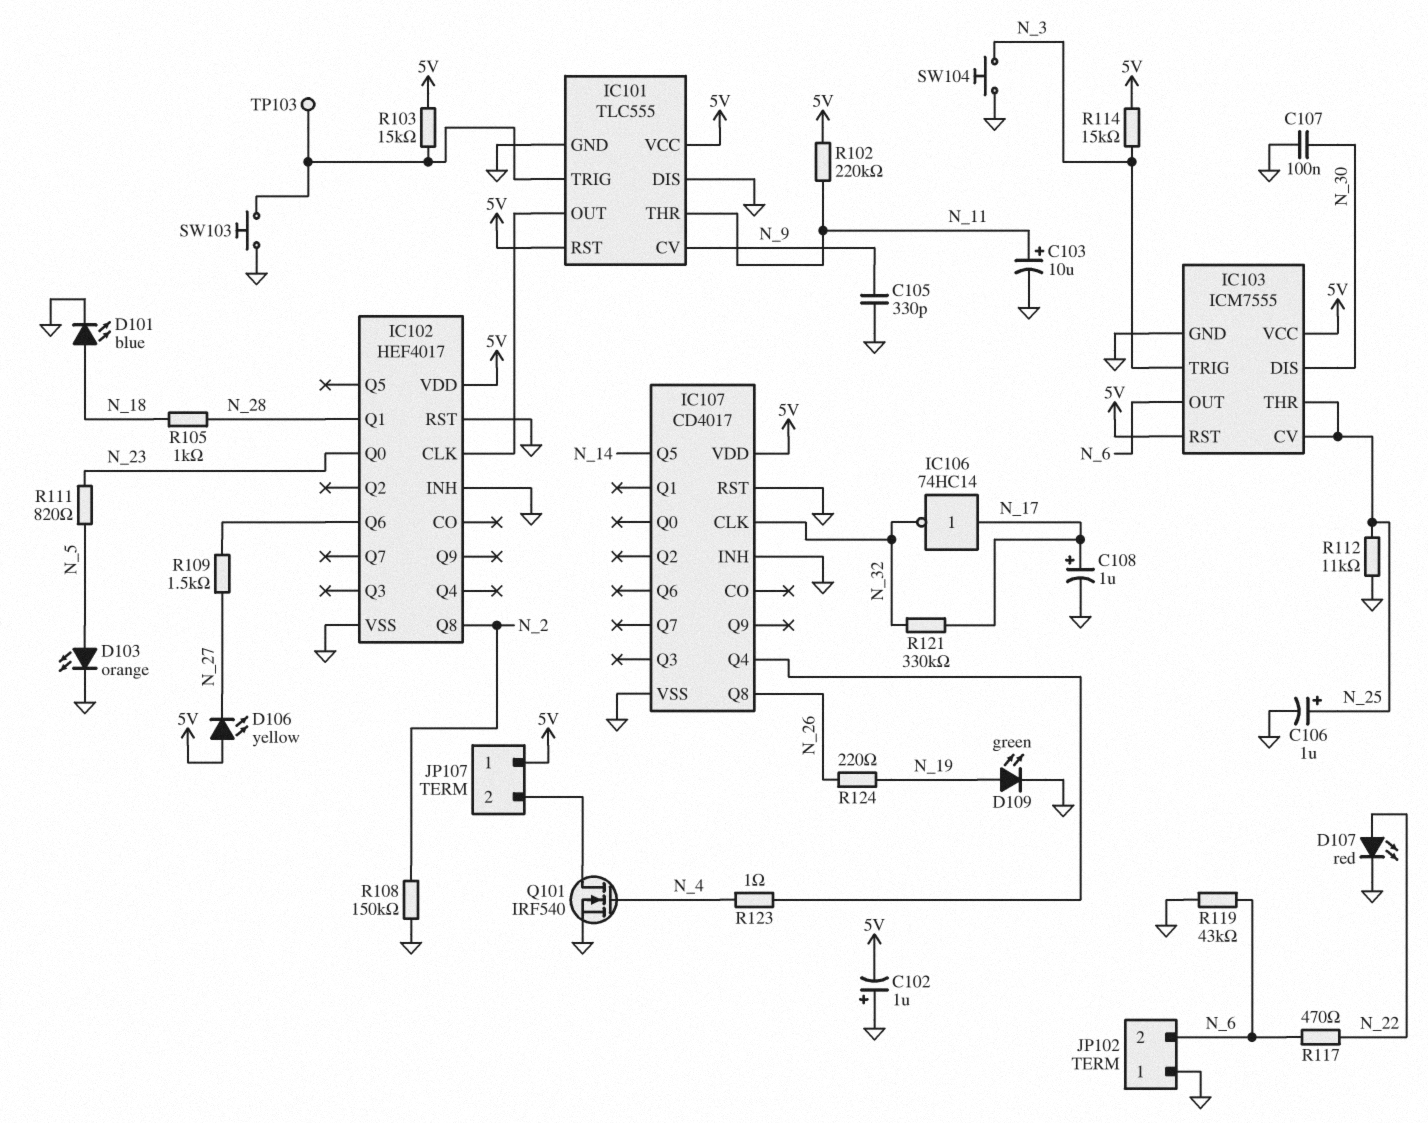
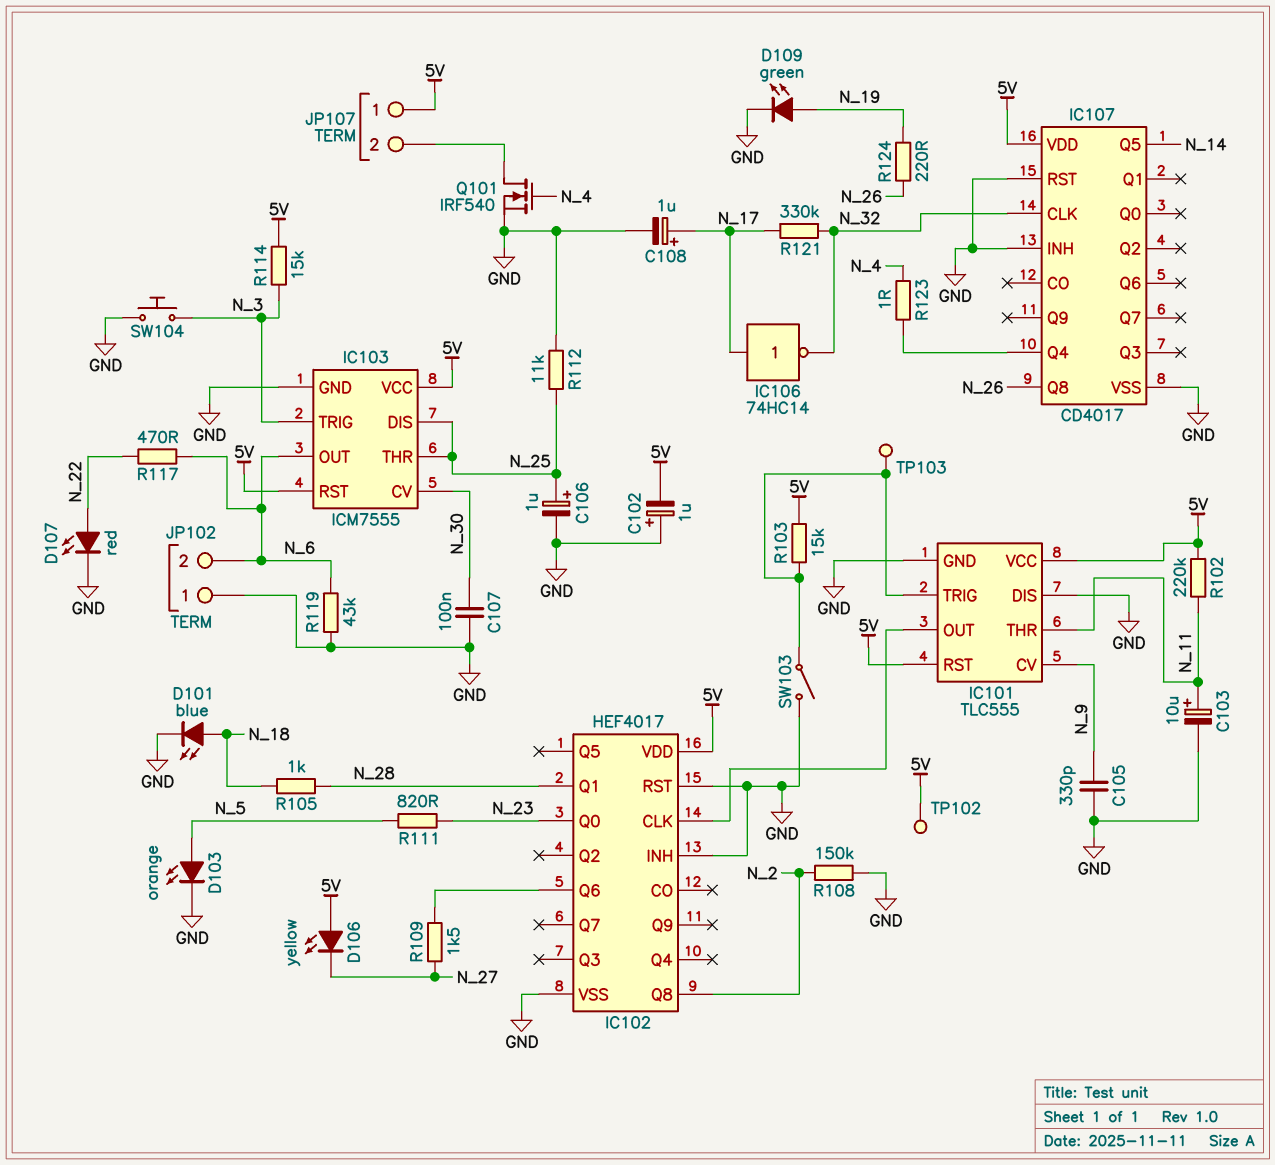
IC103 pin CV: N_25 -> N_30
IC103 pin DIS: N_30 -> N_25
SW103: button (GND, IC101/TRIG) -> switch (GND, IC101/TRIG)
TP102: none -> test point (5V)

